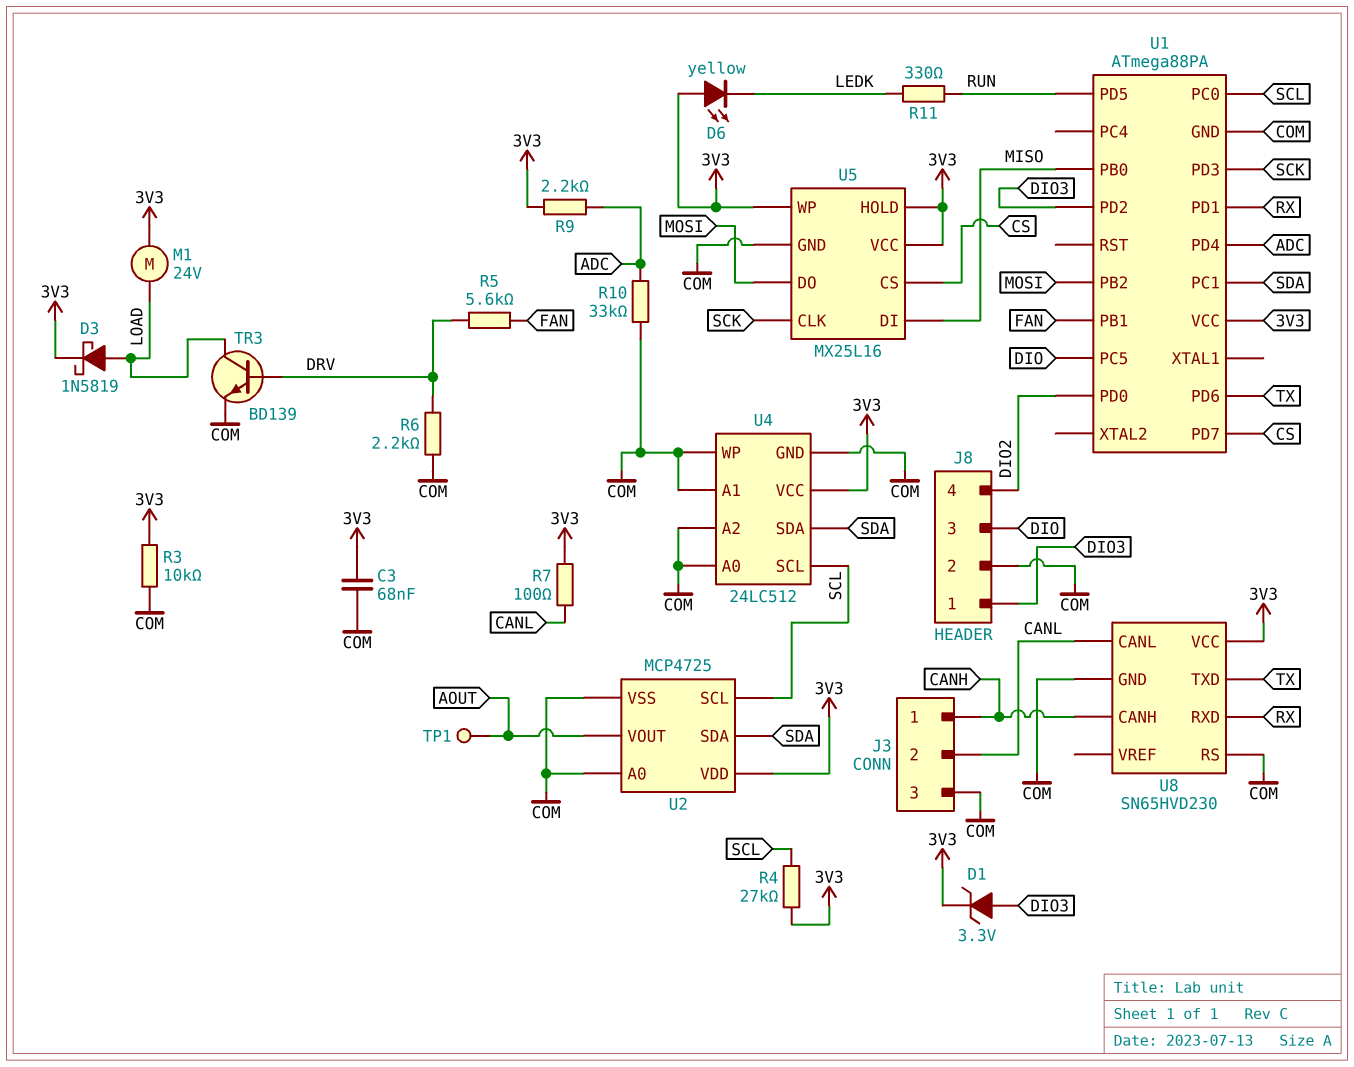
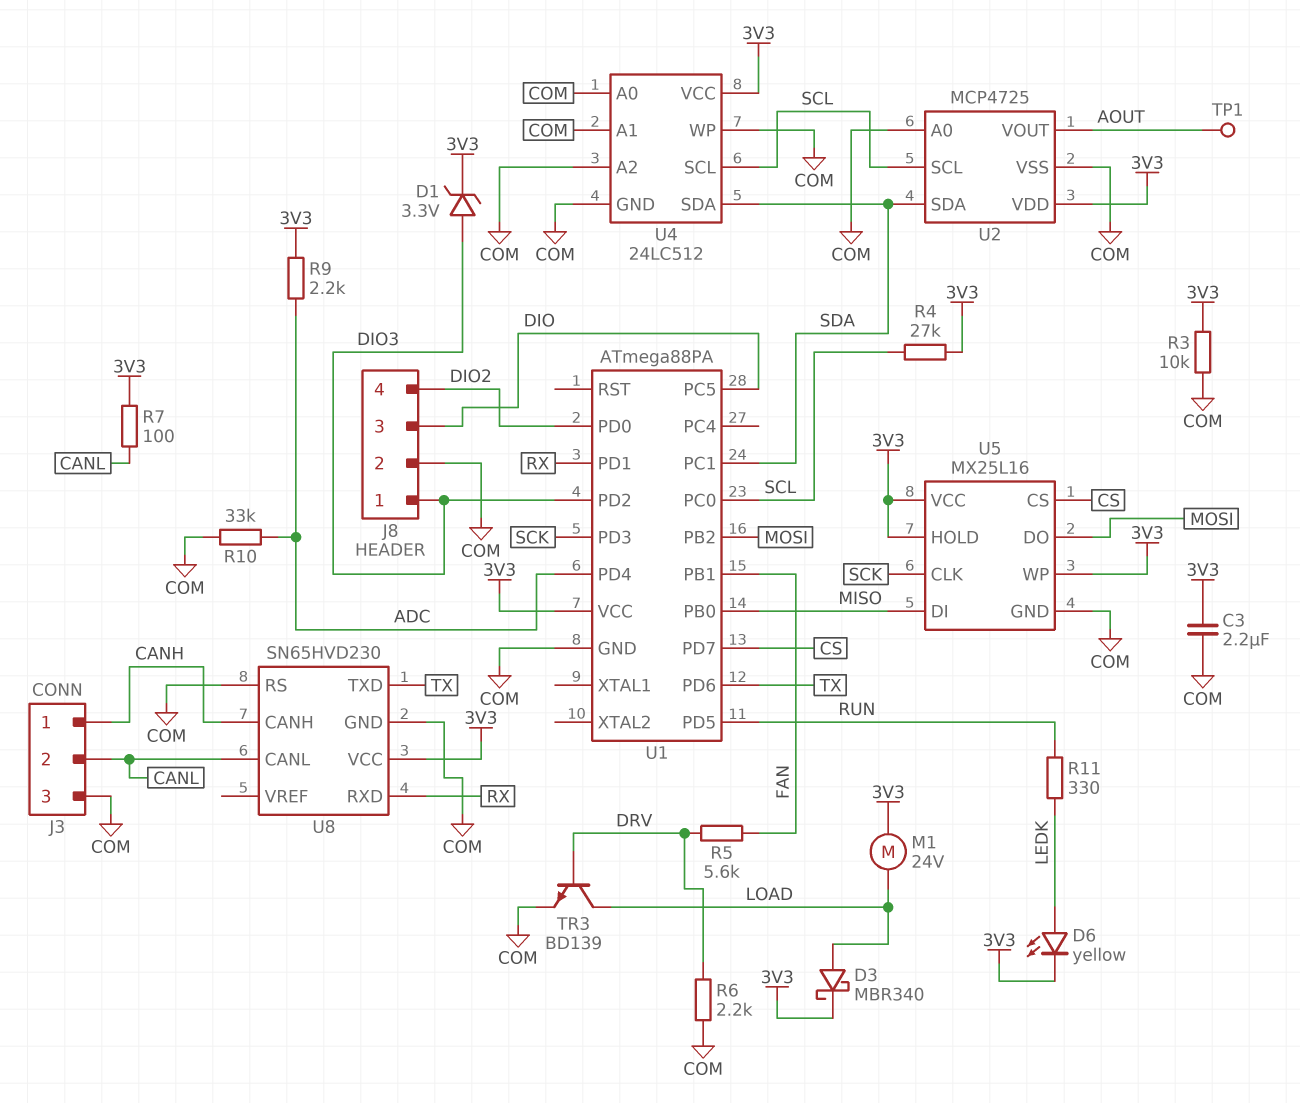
C3: 68nF (3V3, COM) -> 2.2uF (3V3, COM)
D3: schottky 1N5819 (A LOAD, K 3V3) -> schottky MBR340 (A LOAD, K 3V3)
D6: LED yellow (A 3V3, K LEDK) -> LED yellow (A LEDK, K 3V3)

